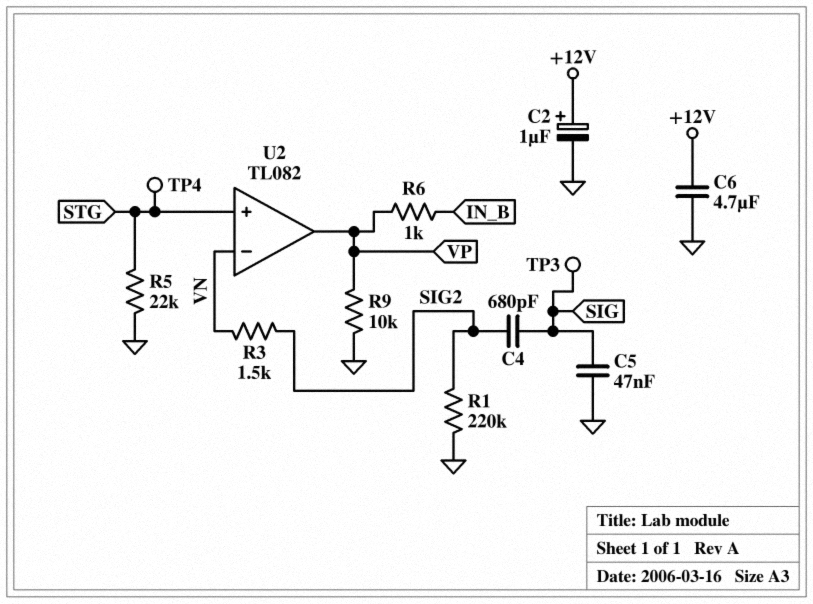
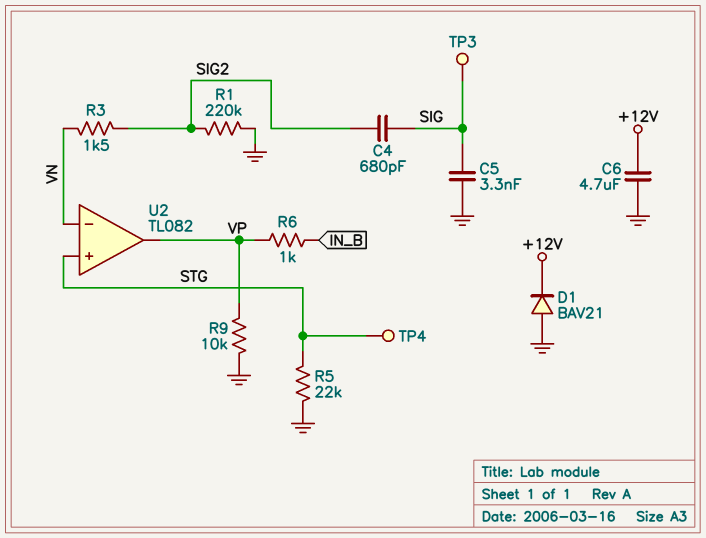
C2: 1uF (plus +12V, minus GND) -> none
C5: 47nF (GND, SIG) -> 3.3nF (GND, SIG)
D1: none -> diode BAV21 (A GND, K +12V)

